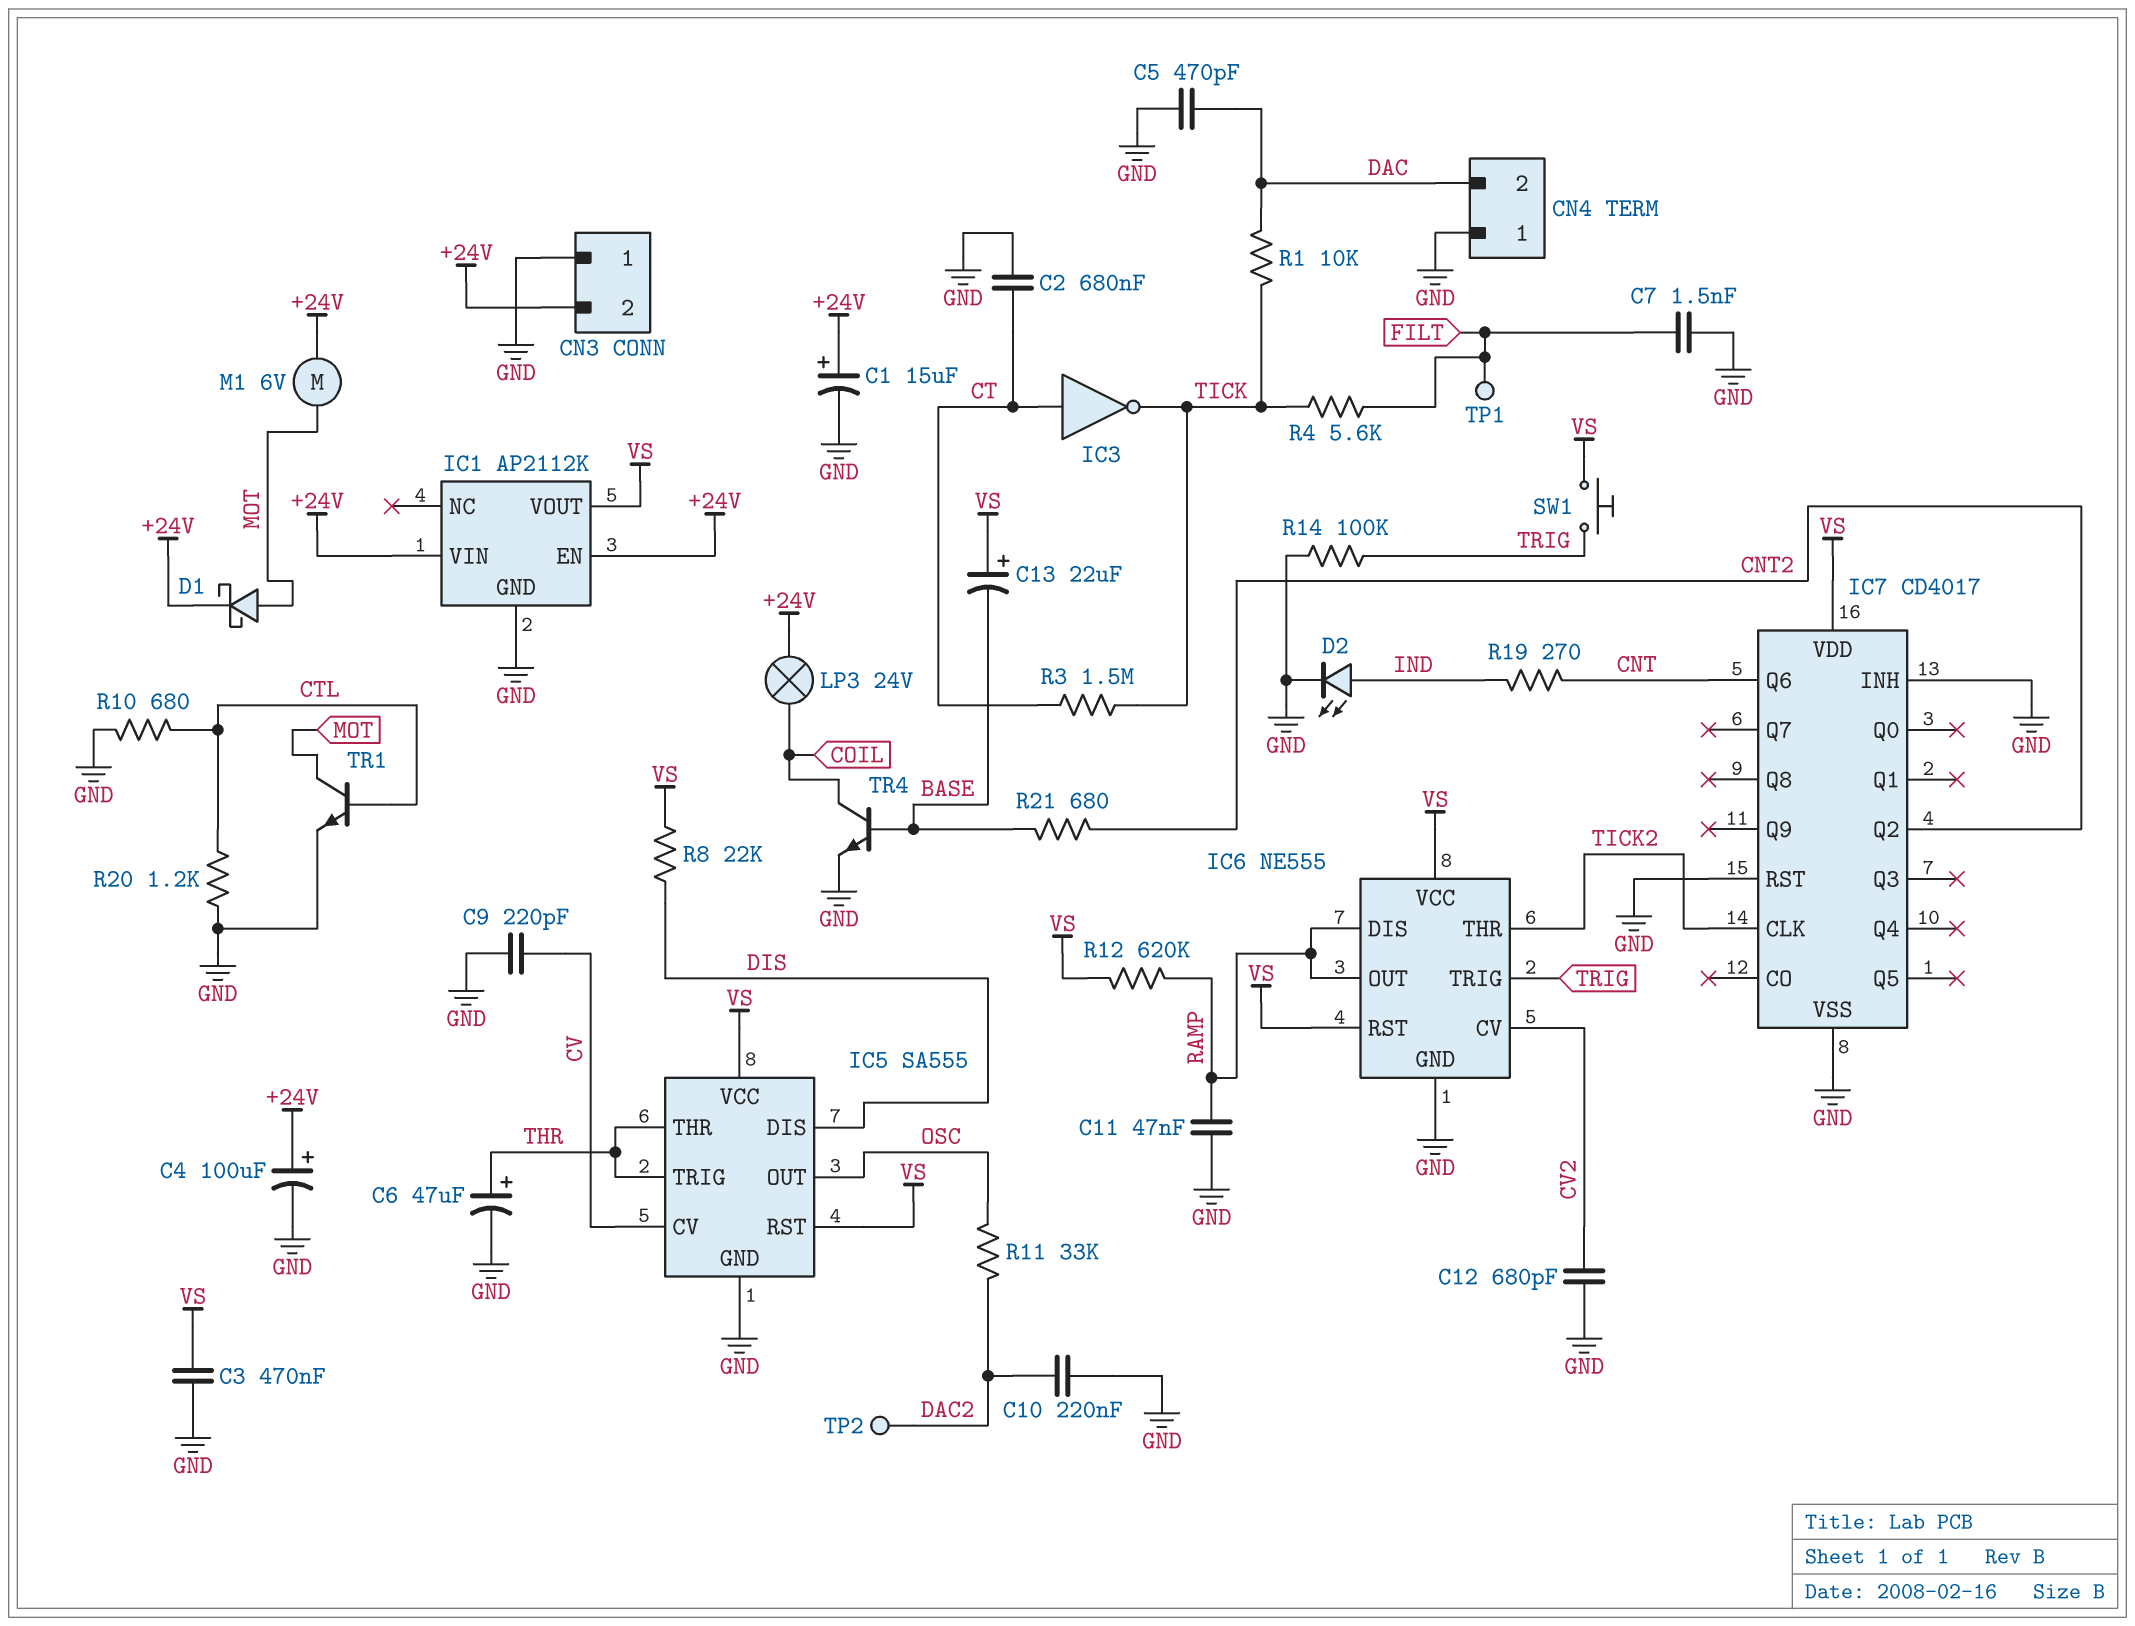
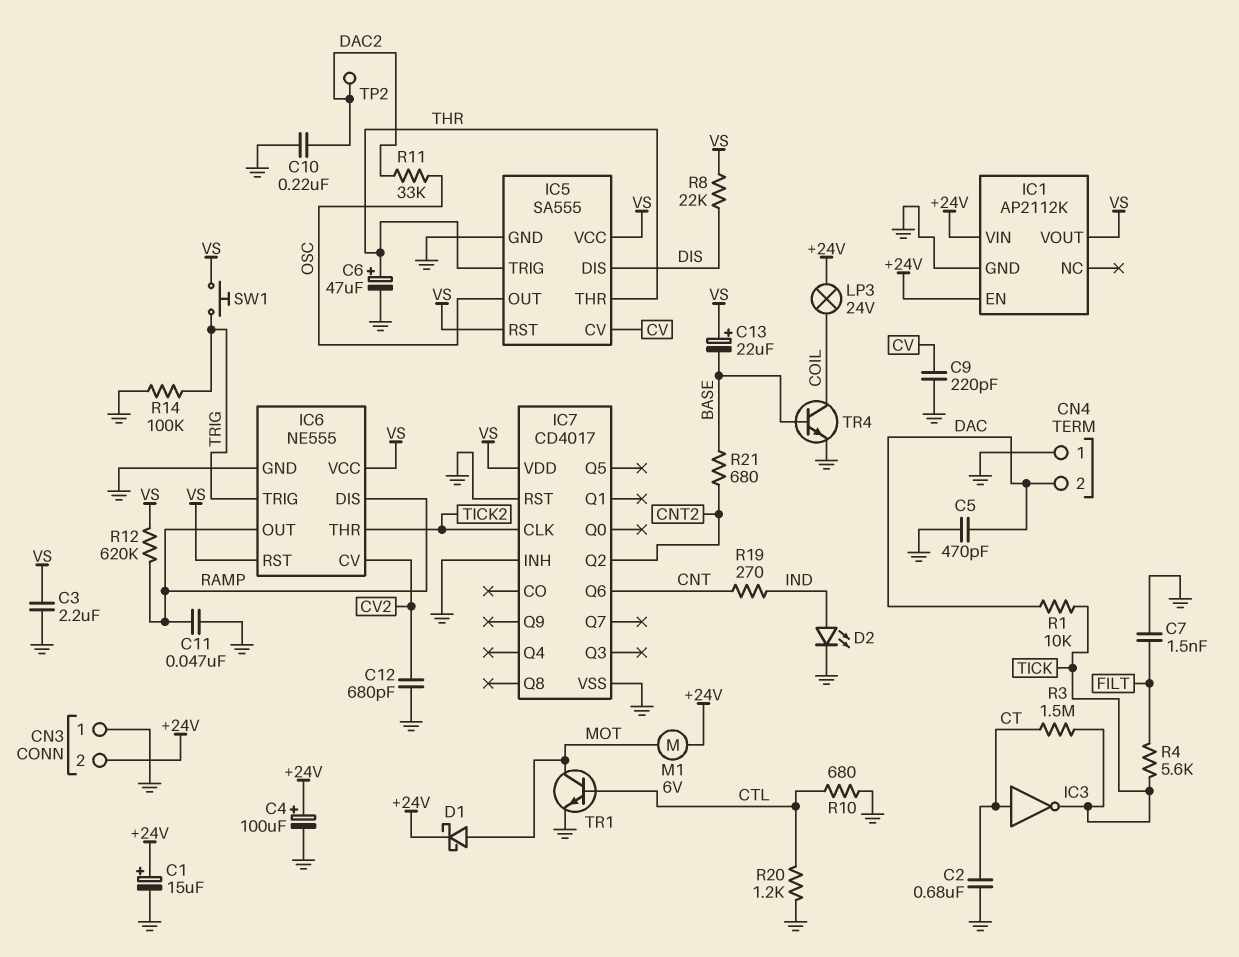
C3: 470nF (GND, VS) -> 2.2uF (GND, VS)
TP1: test point (FILT) -> none

